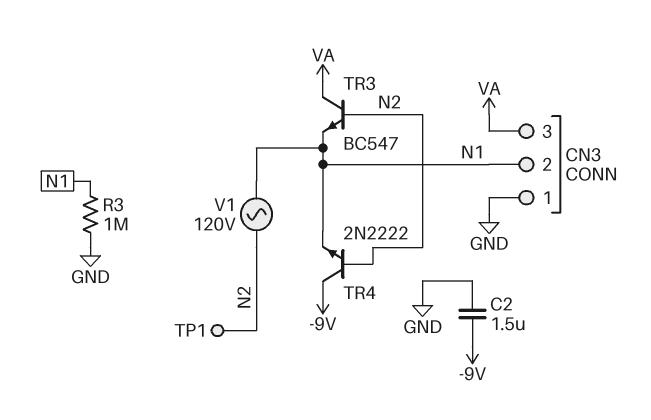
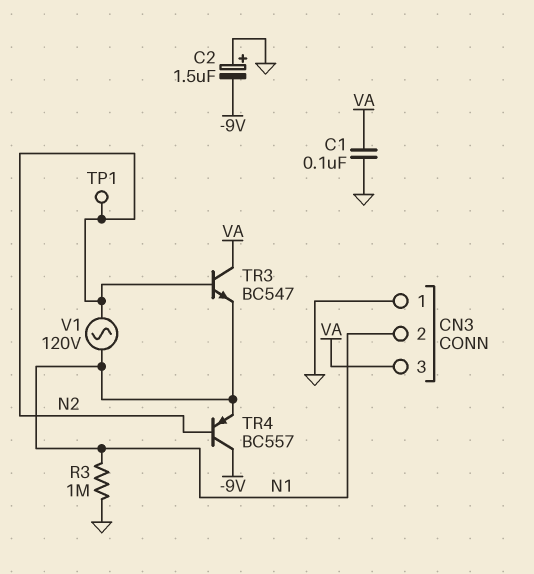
C1: none -> 100nF (GND, VA)
C2: 1.5uF (-9V, GND) -> 1.5uF (plus GND, minus -9V)
TR4: NPN 2N2222 (B N2, C -9V, E N1) -> PNP BC557 (B N2, C -9V, E N1)

